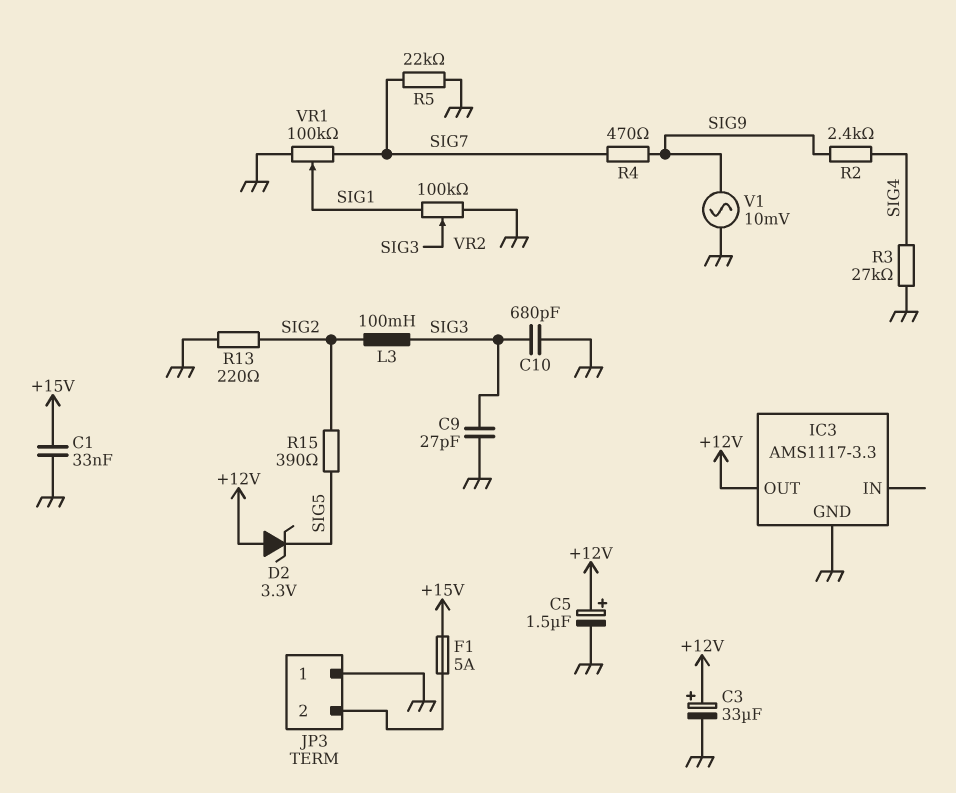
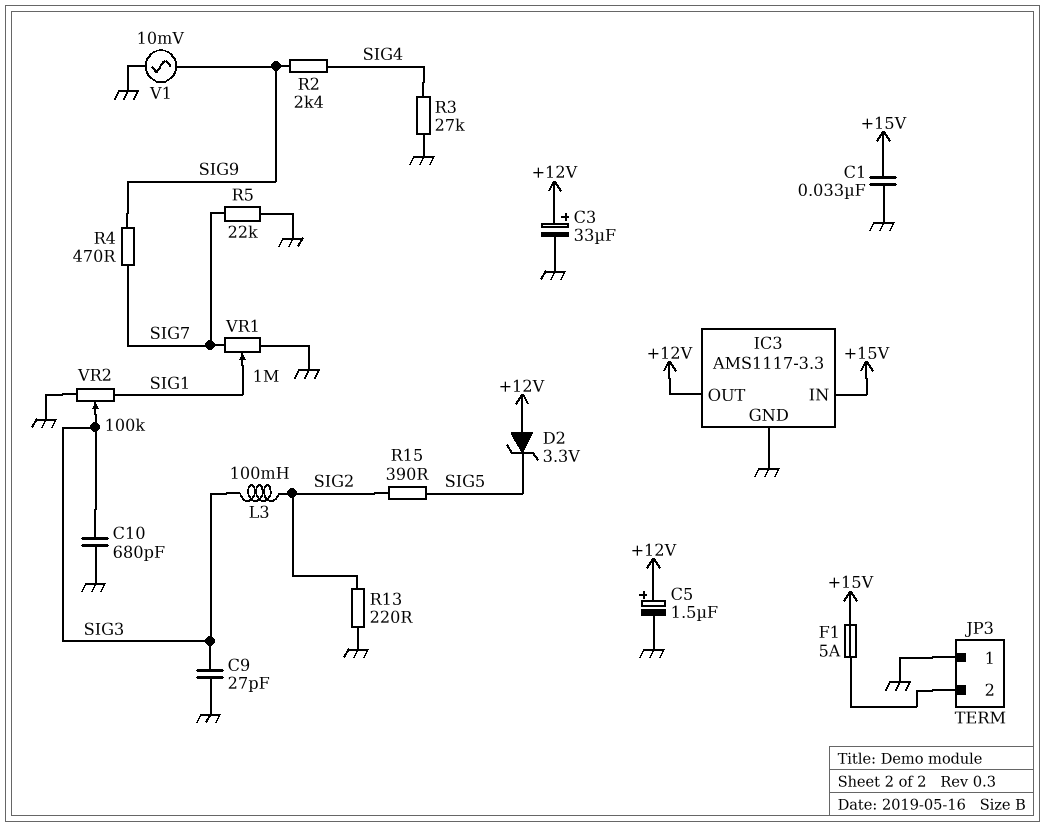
IC3 pin IN: none -> +15V
VR1: 100k (GND, SIG7, wiper SIG1) -> 1M (GND, SIG7, wiper SIG1)

